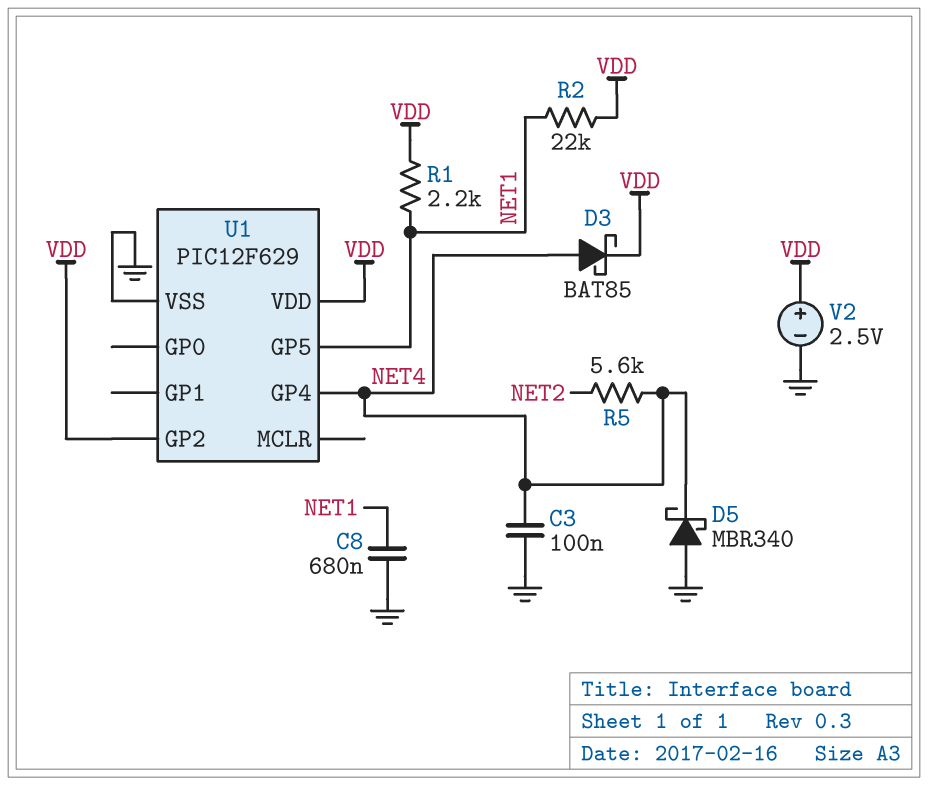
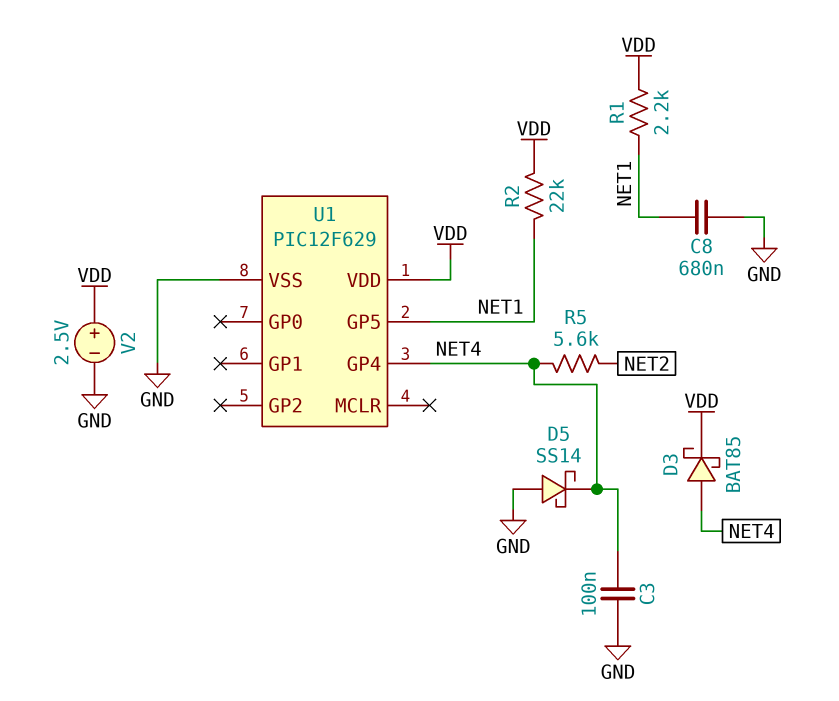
D5: schottky MBR340 (A GND, K NET4) -> schottky SS14 (A GND, K NET4)
U1 pin GP2: VDD -> none

